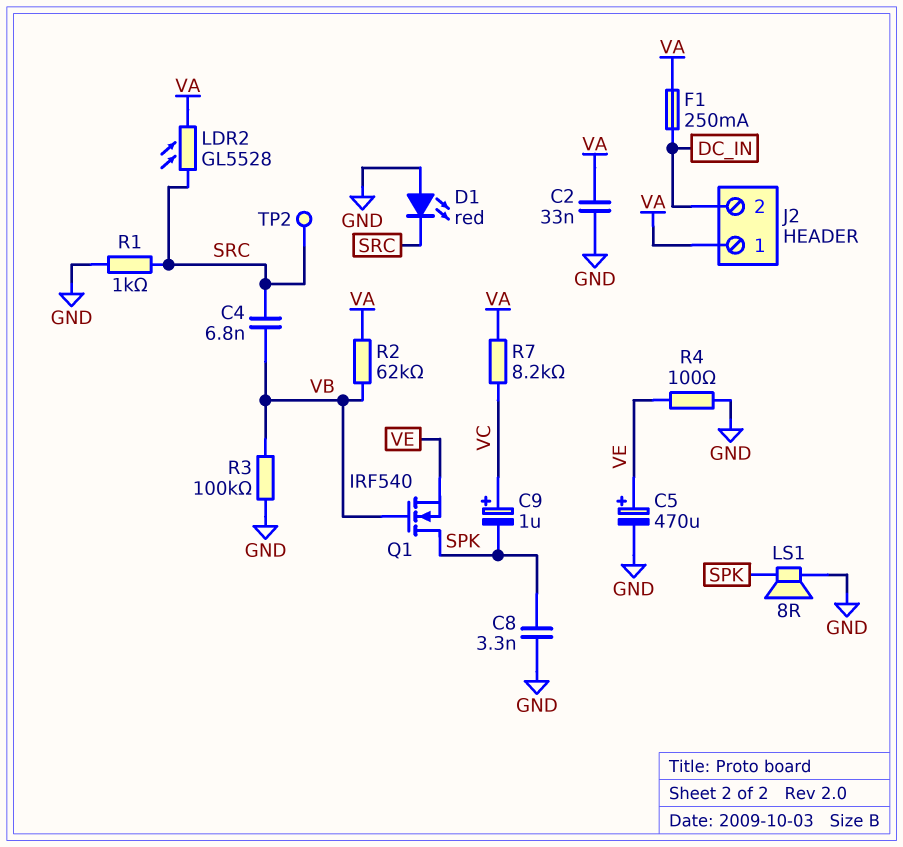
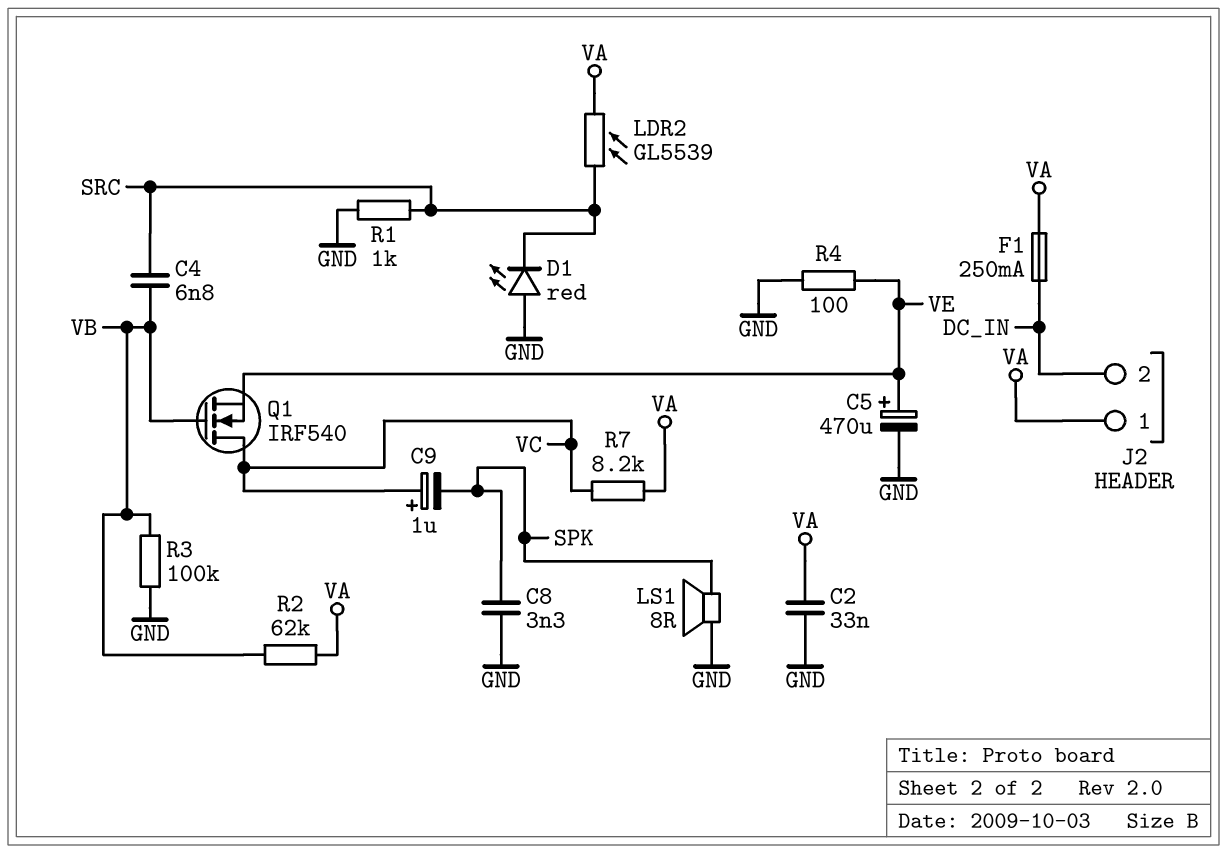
LDR2: GL5528 (SRC, VA) -> GL5539 (SRC, VA)
Q1: NMOS IRF540 (G VB, D SPK, S VE) -> NMOS IRF540 (G VB, D VC, S VE)
TP2: test point (SRC) -> none

